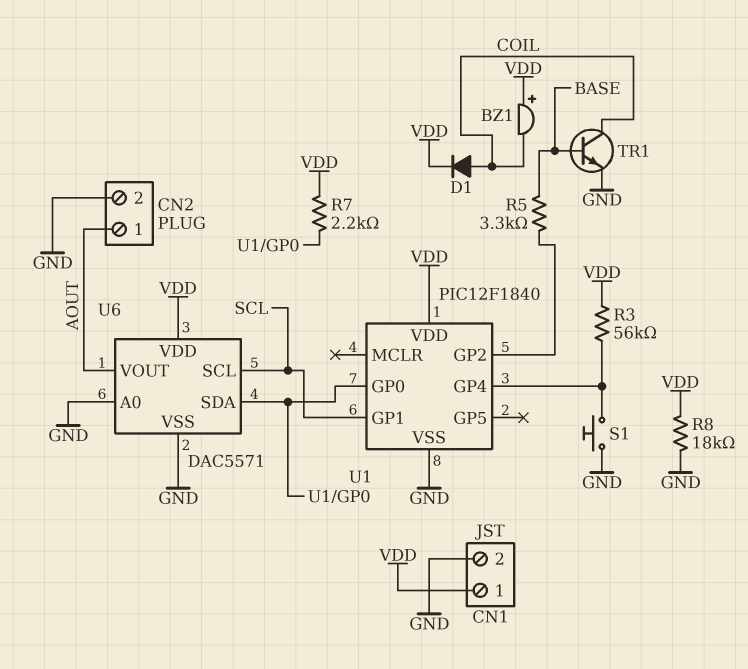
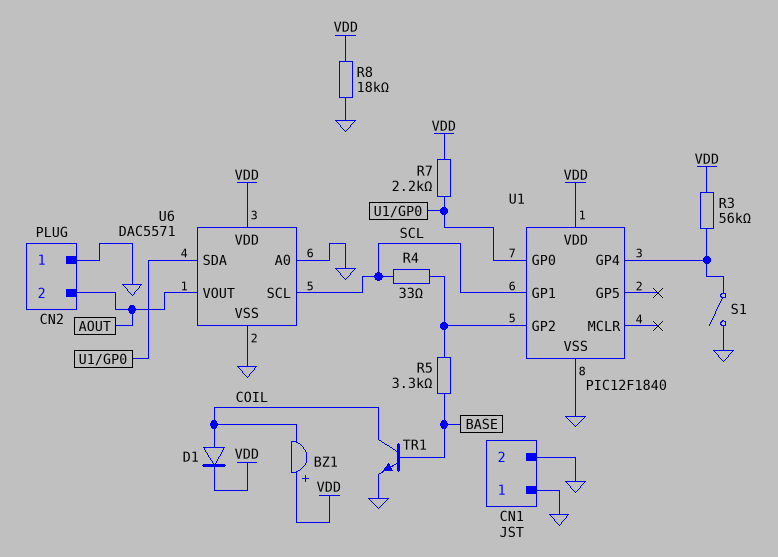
CN1 pin 1: VDD -> GND
CN2 pin 1: AOUT -> GND
CN2 pin 2: GND -> AOUT
R4: none -> 33 (SCL, U1/GP2)
S1: button (GND, U1/GP4) -> switch (GND, U1/GP4)

